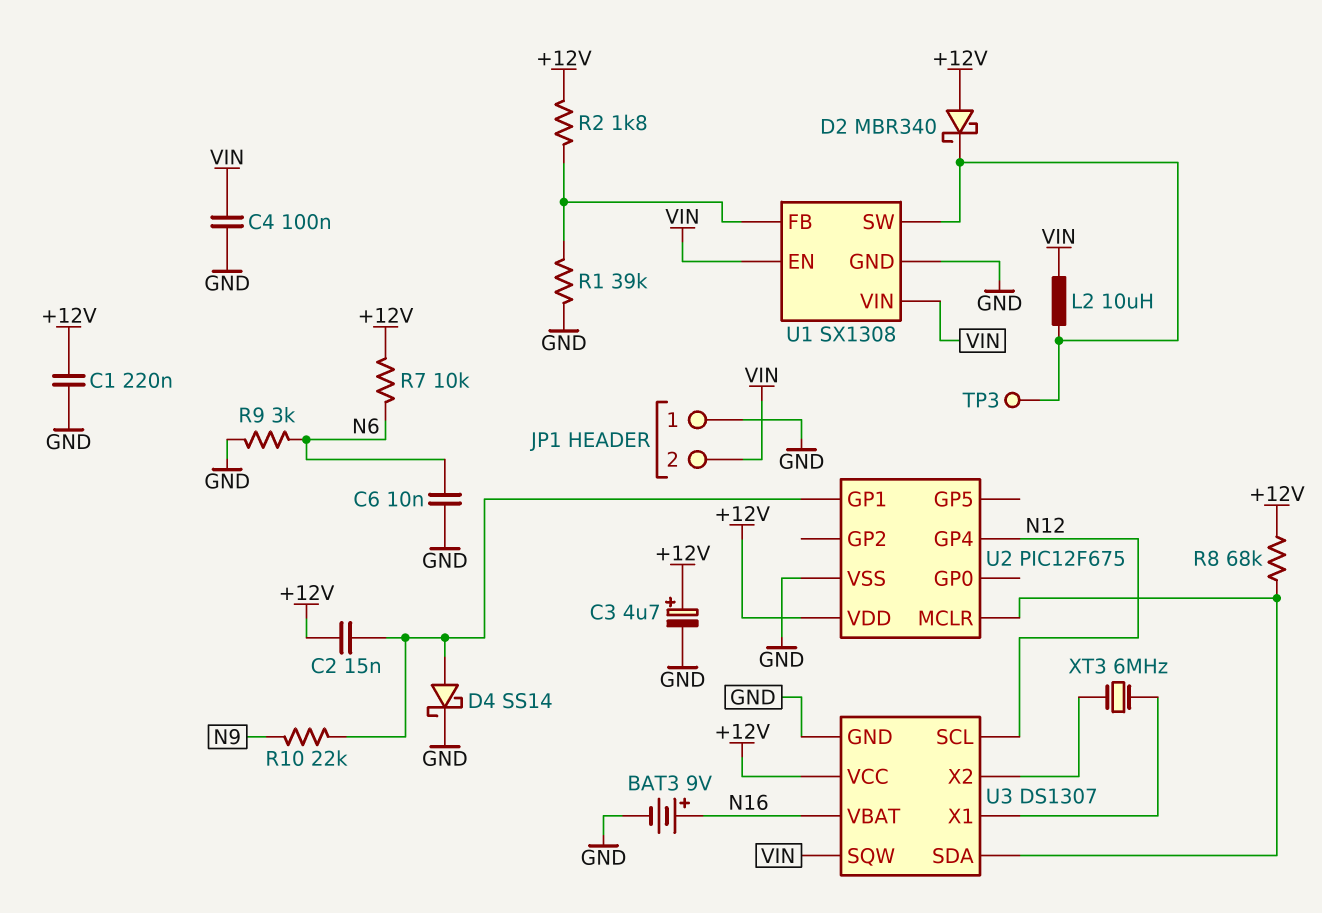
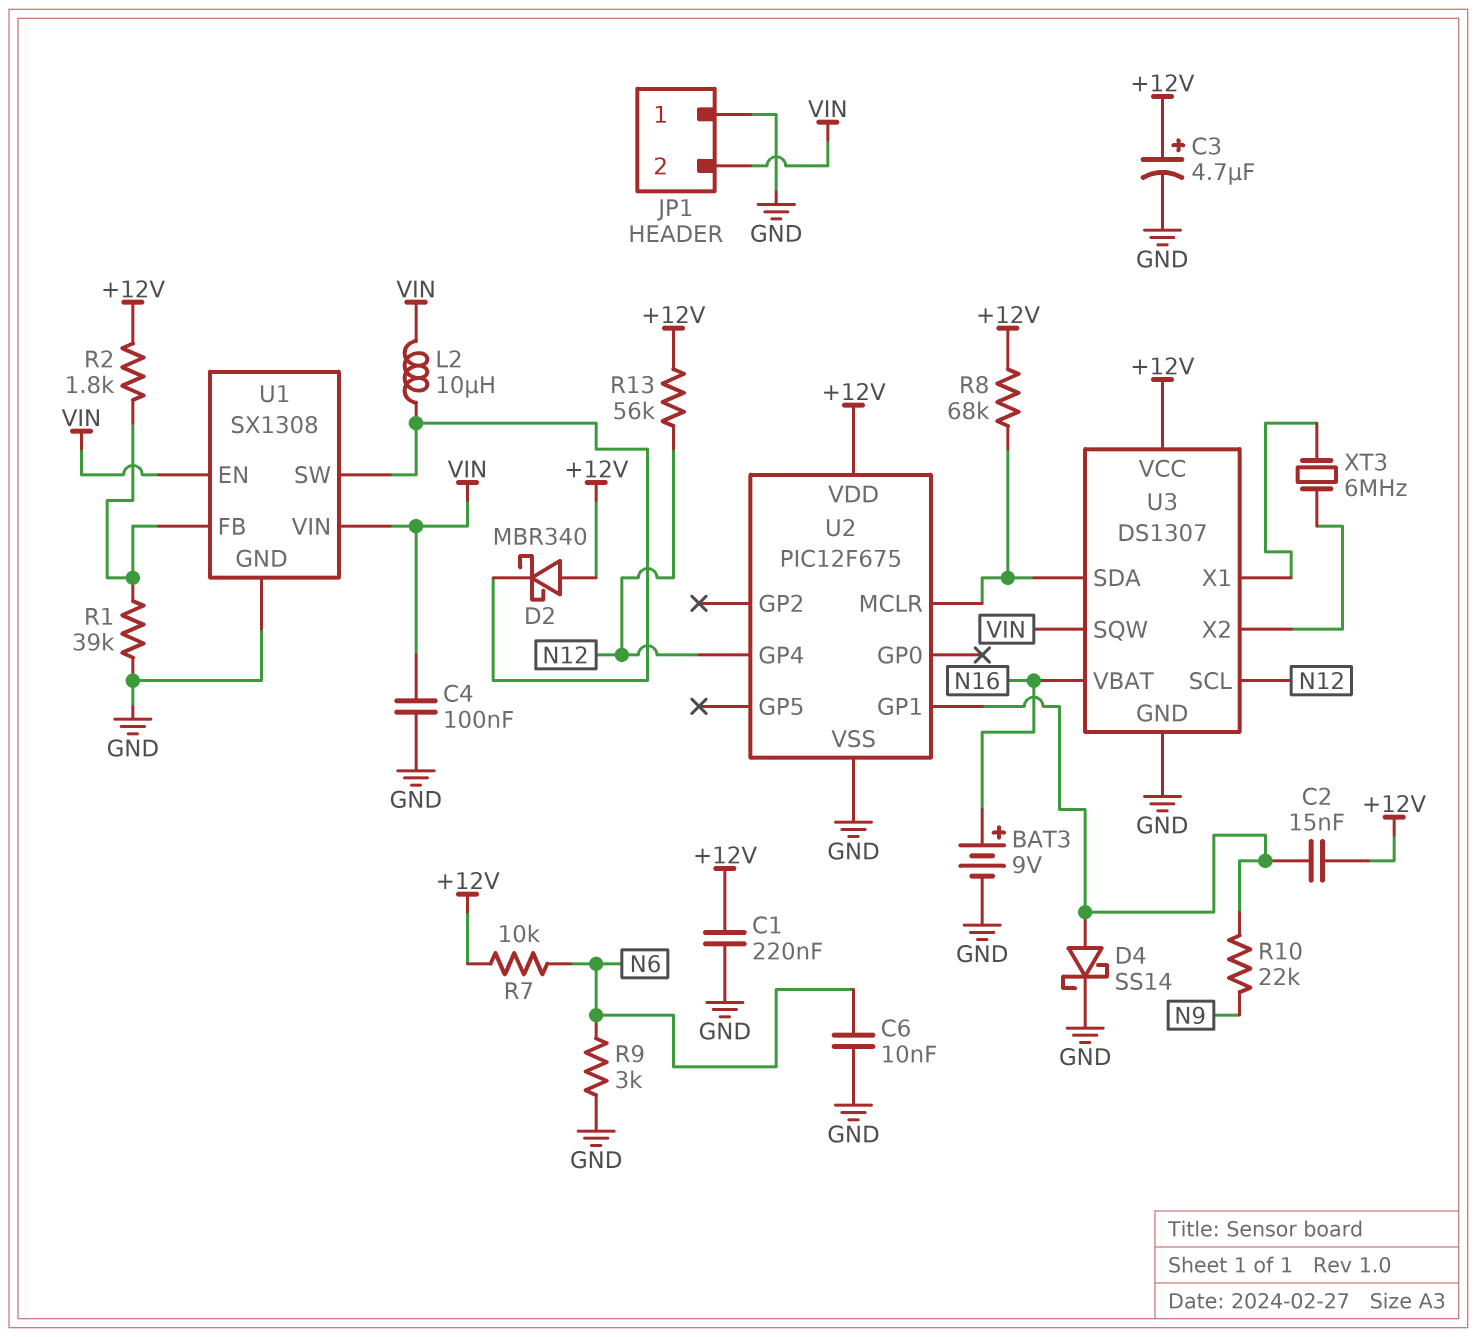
R13: none -> 56k (+12V, N12)
TP3: test point (U1/SW) -> none

